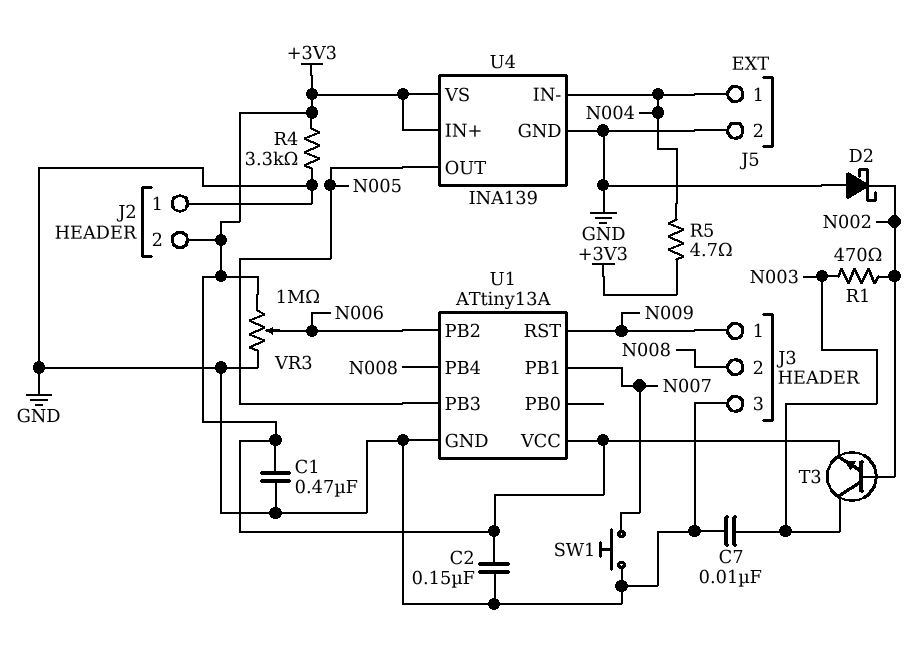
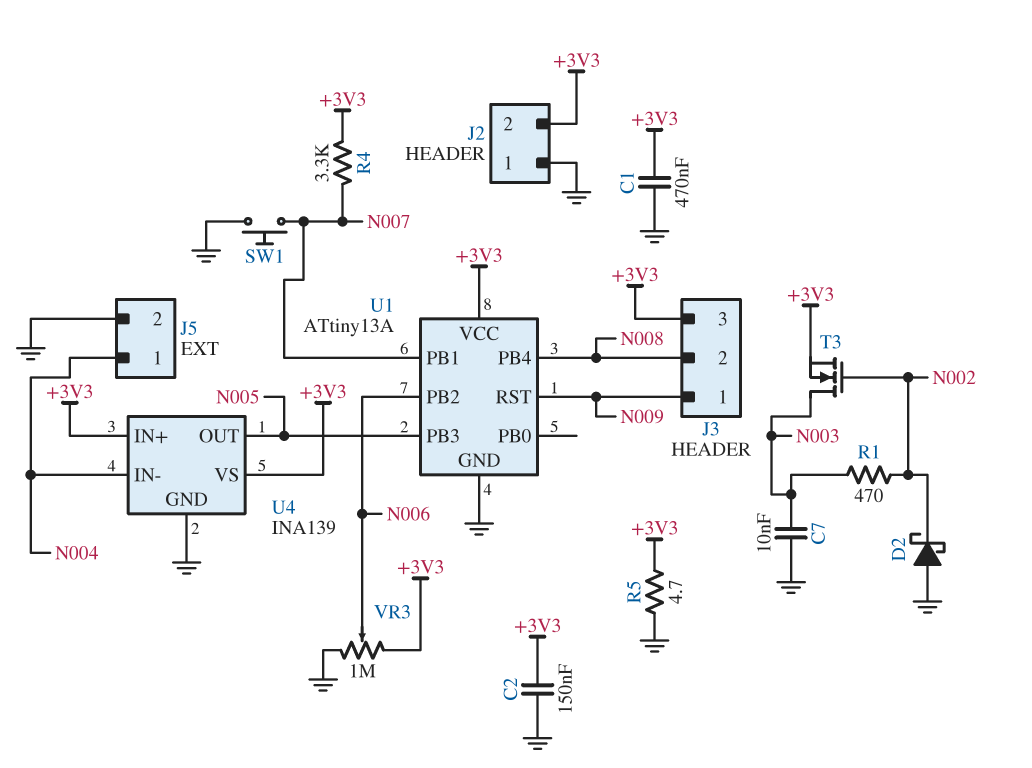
J3 pin 3: GND -> +3V3
R4: 3.3k (+3V3, GND) -> 3.3k (+3V3, N007)
R5: 4.7 (+3V3, N004) -> 4.7 (+3V3, GND)
T3: NPN (B N002, C N003, E +3V3) -> NMOS (G N002, D N003, S +3V3)

